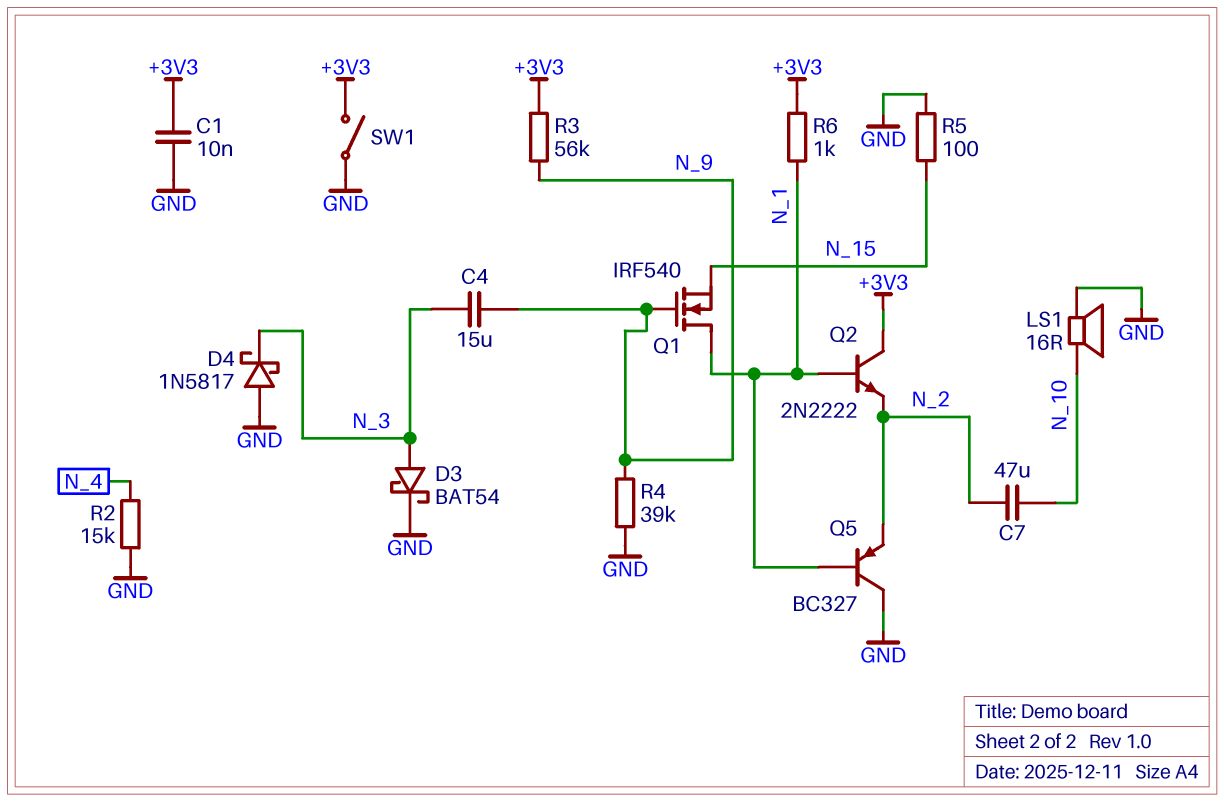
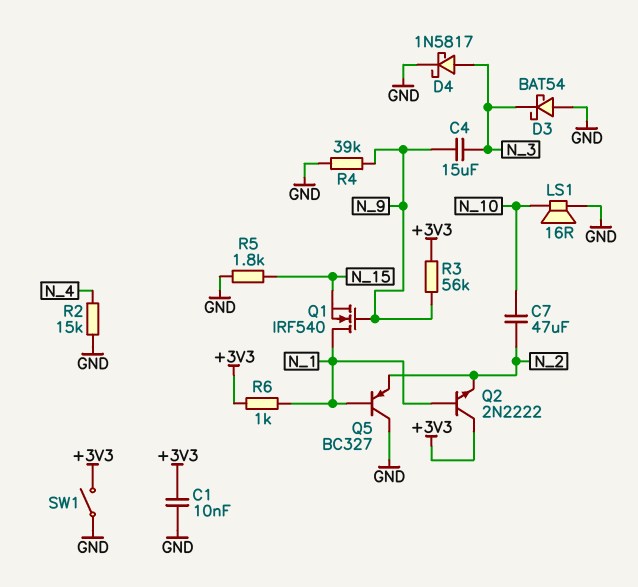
D3: schottky BAT54 (A N_3, K GND) -> schottky BAT54 (A GND, K N_3)
D4: schottky 1N5817 (A GND, K N_3) -> schottky 1N5817 (A N_3, K GND)
R5: 100 (GND, N_15) -> 1.8k (GND, N_15)

